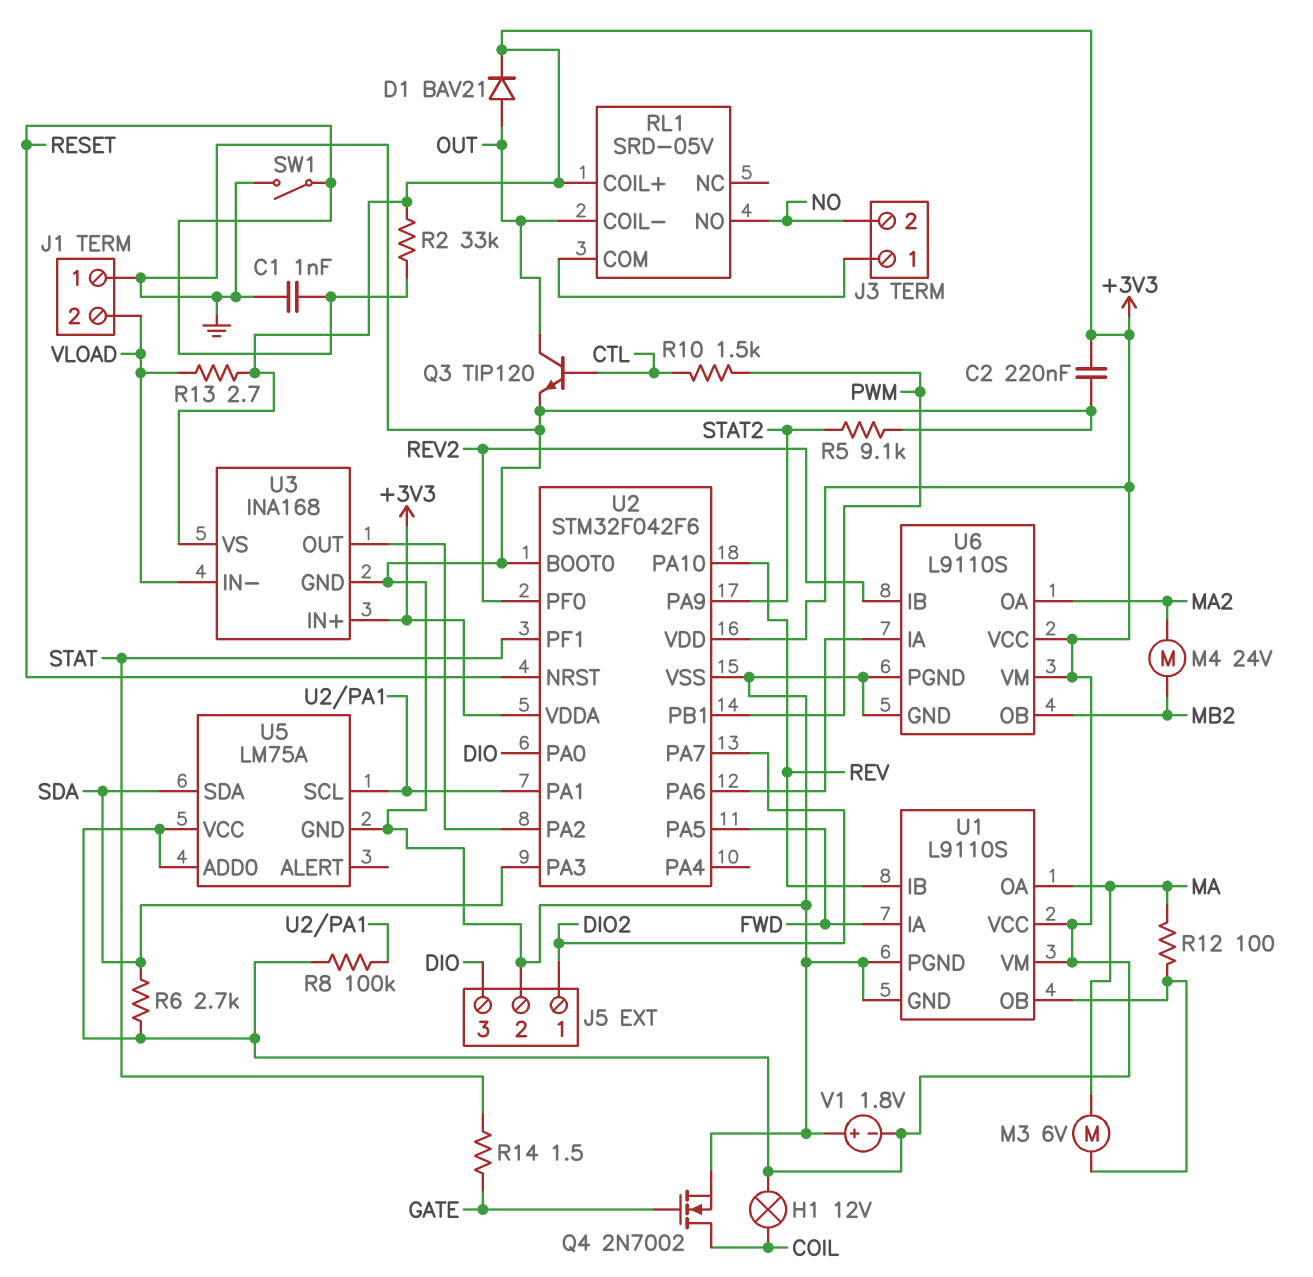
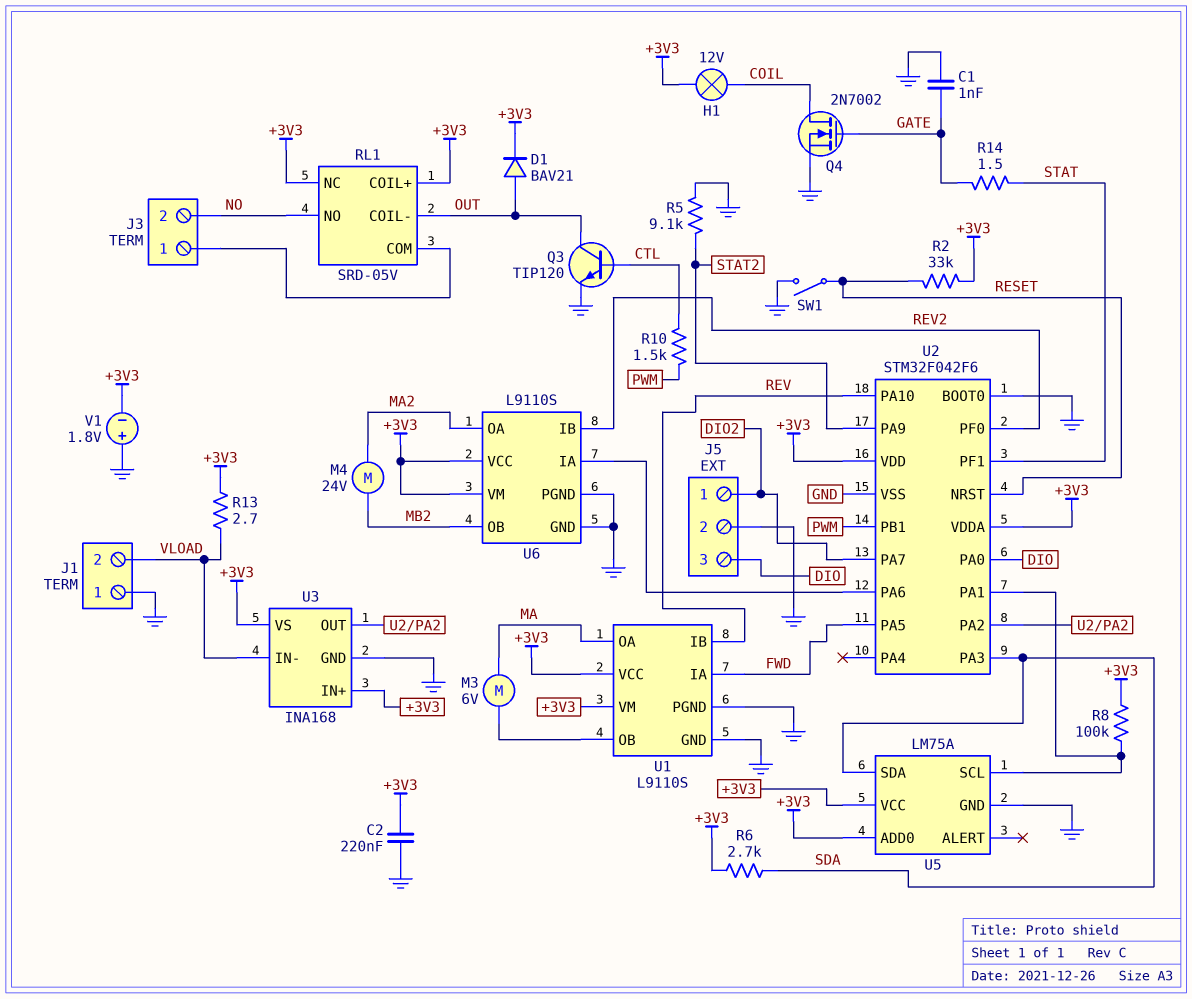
C1: 1nF (GND, RESET) -> 1nF (GATE, GND)
R12: 100 (MA, U1/OB) -> none
RL1 pin NC: none -> +3V3

